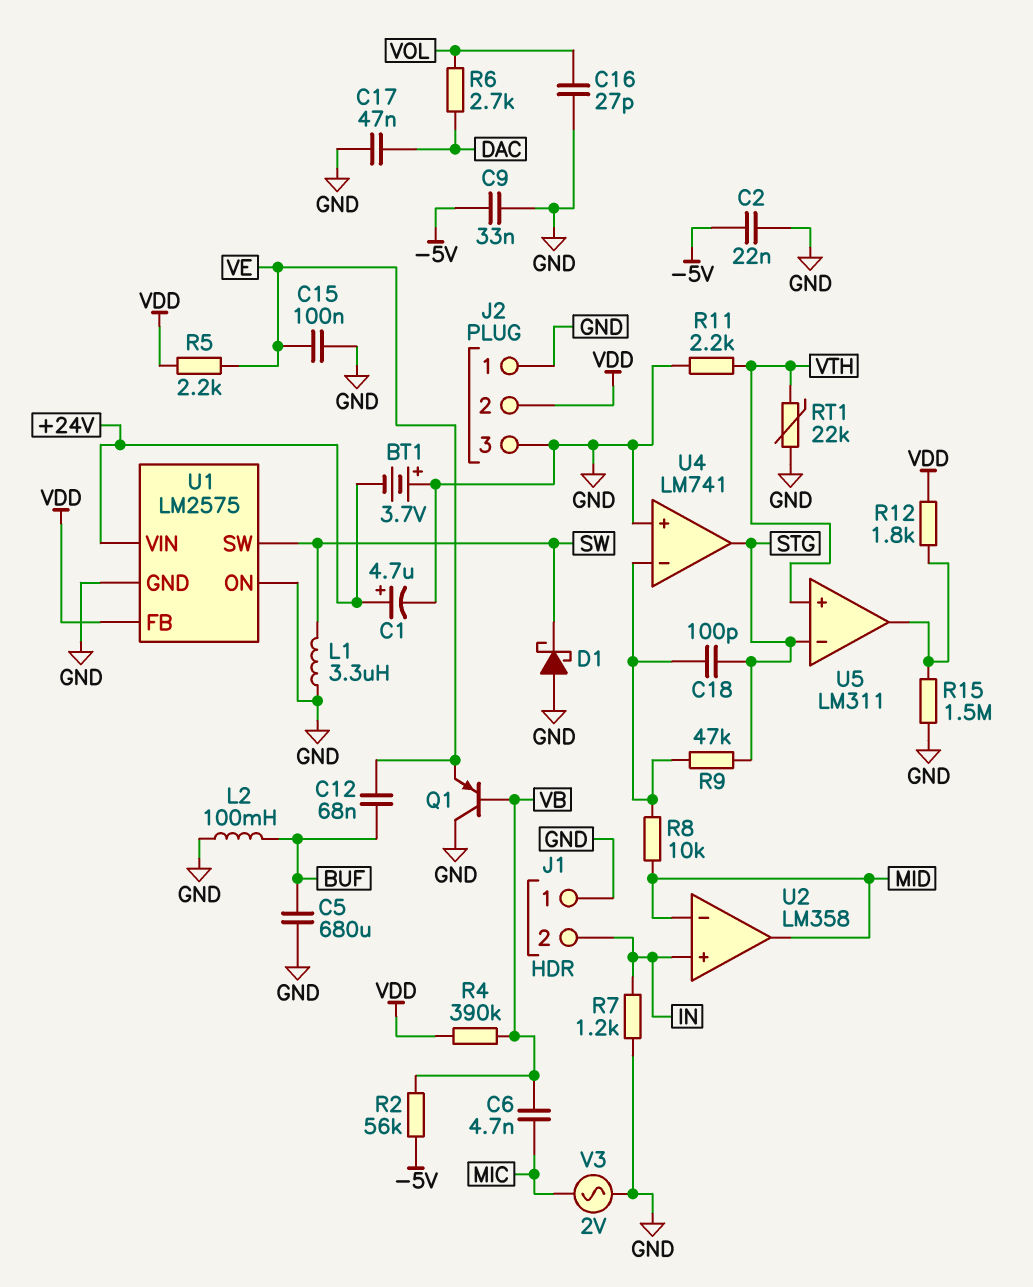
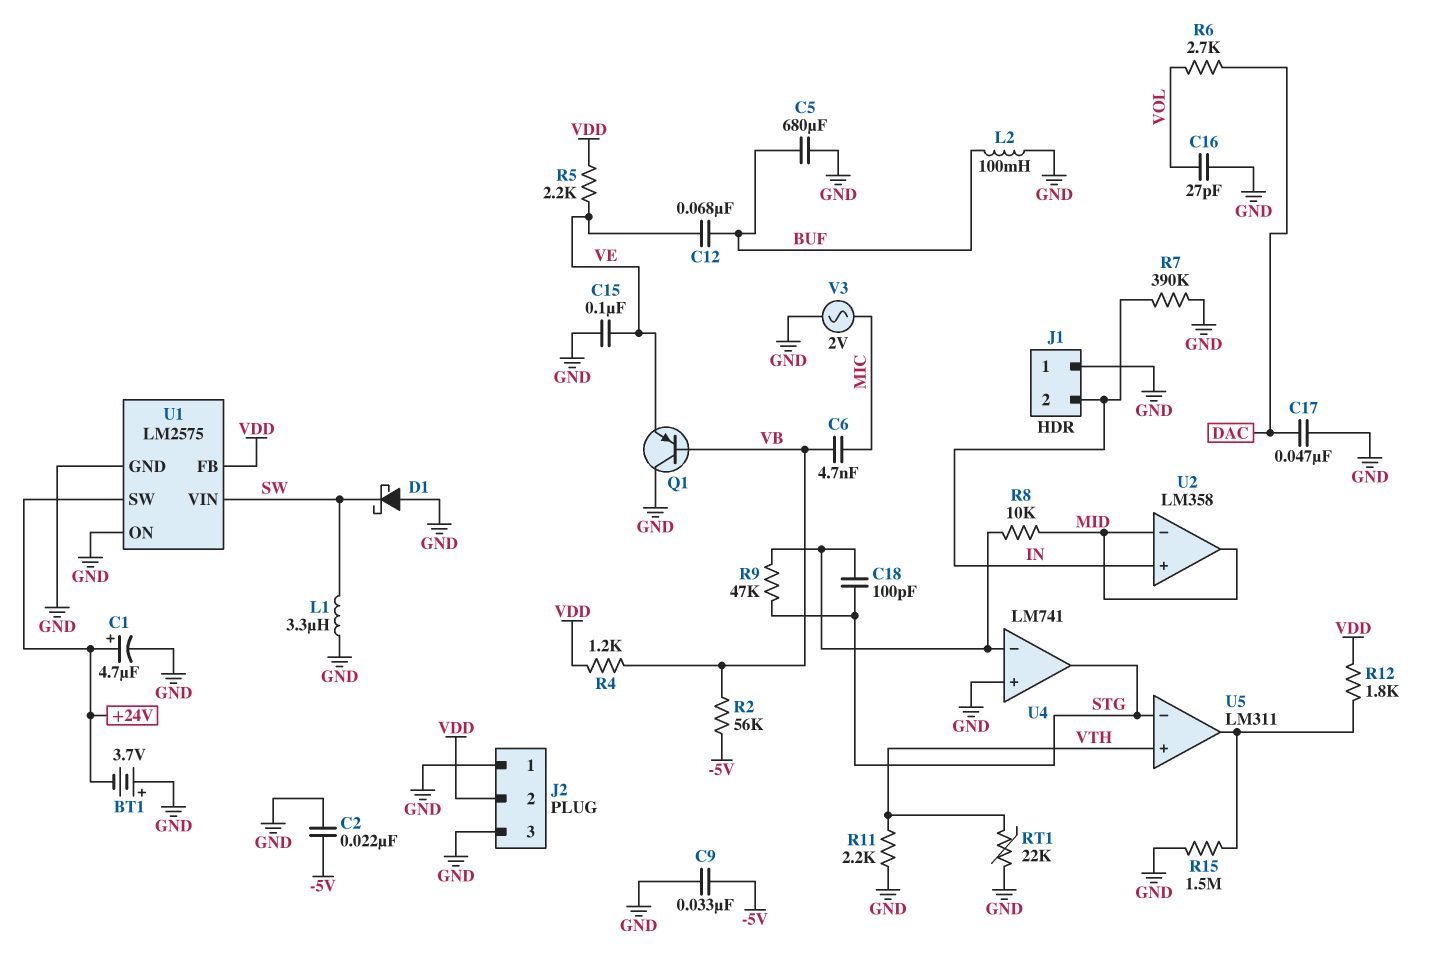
R4: 390k (VB, VDD) -> 1.2k (VB, VDD)
R7: 1.2k (GND, IN) -> 390k (GND, IN)
U1 pin SW: SW -> +24V
U1 pin VIN: +24V -> SW

